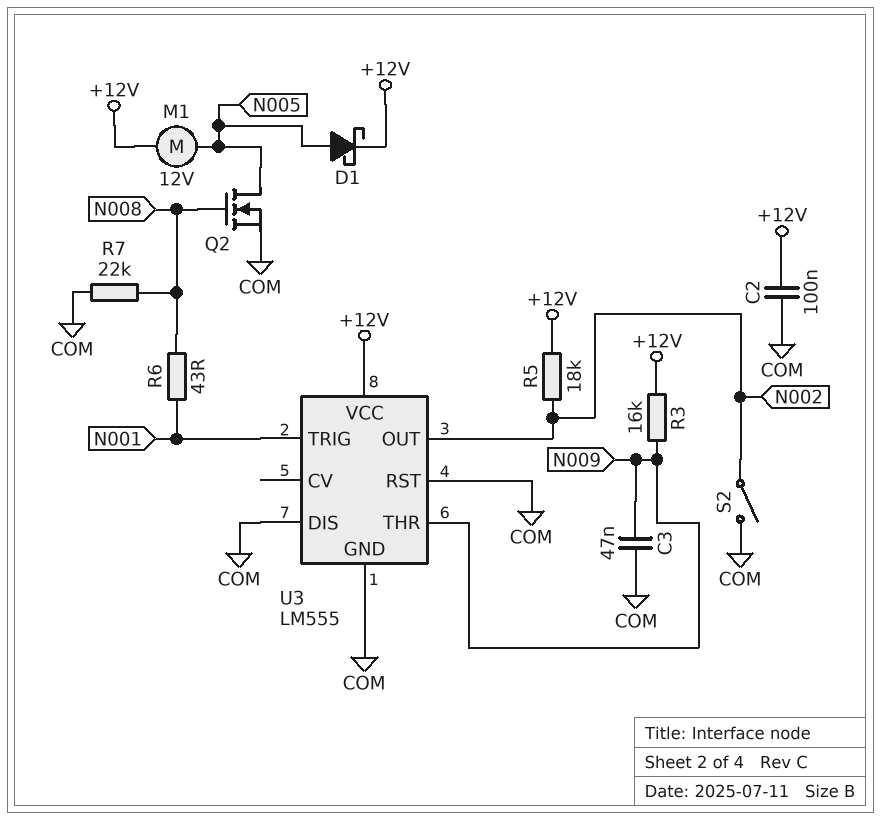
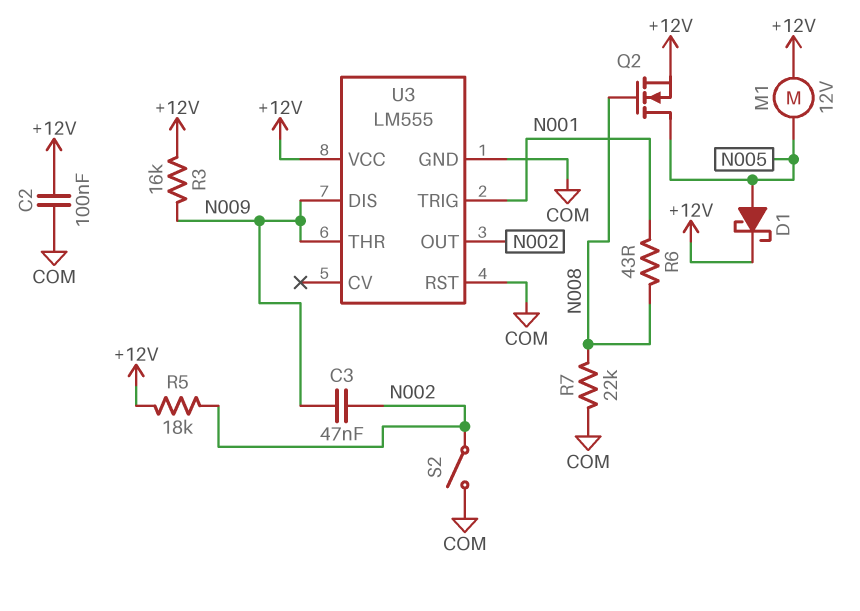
C3: 47nF (COM, N009) -> 47nF (N002, N009)
Q2: NMOS (G N008, D N005, S COM) -> NMOS (G N008, D N005, S +12V)
U3 pin DIS: COM -> N009

